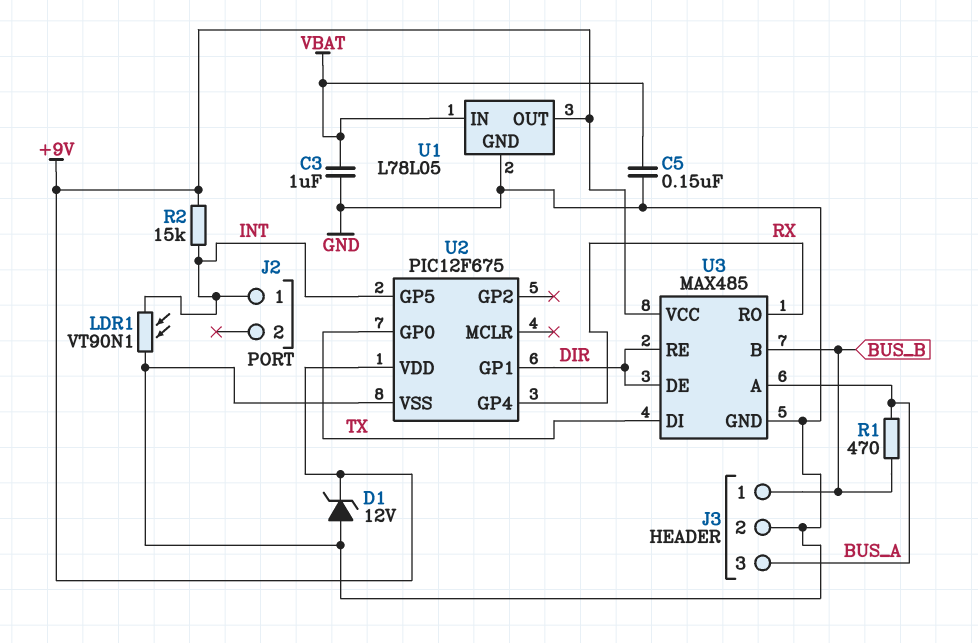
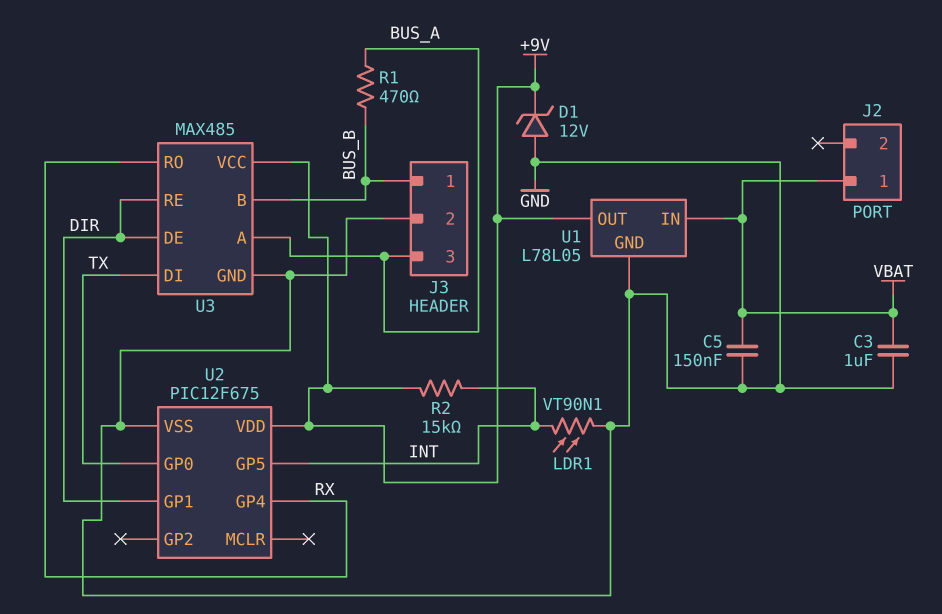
J2 pin 1: INT -> VBAT

